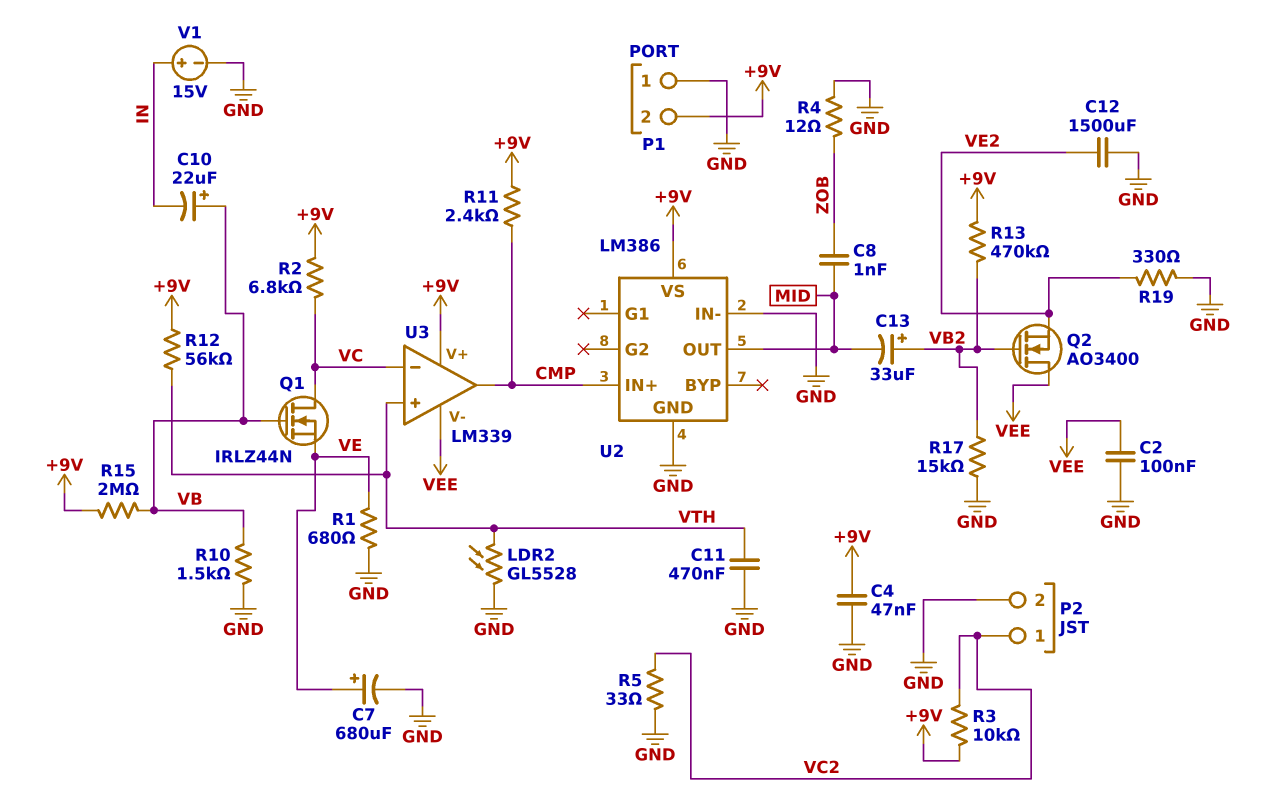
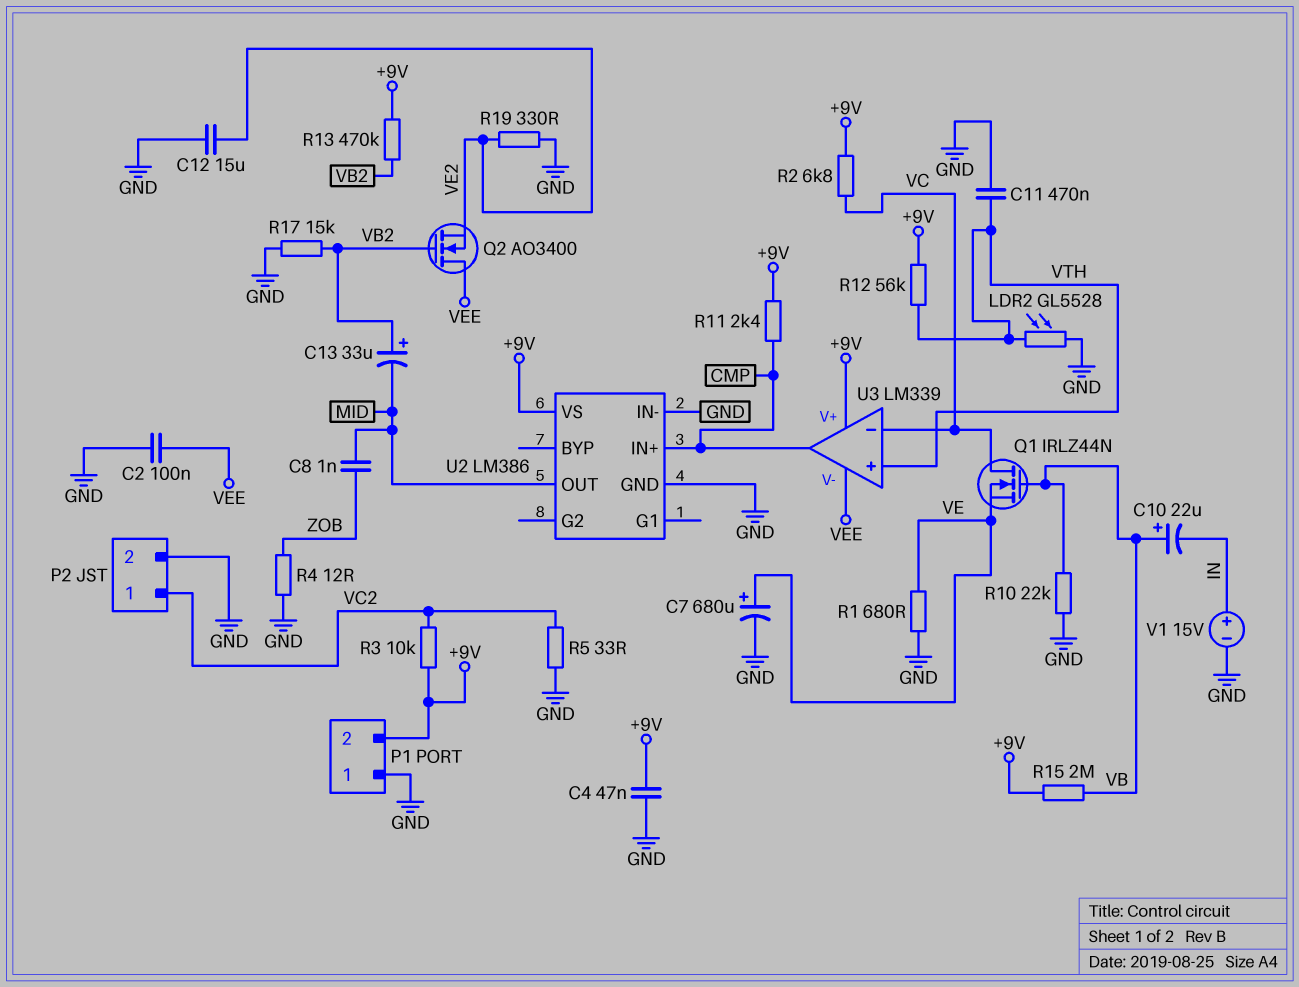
C12: 1500uF (GND, VE2) -> 15uF (GND, VE2)
R10: 1.5k (GND, VB) -> 22k (GND, VB)

